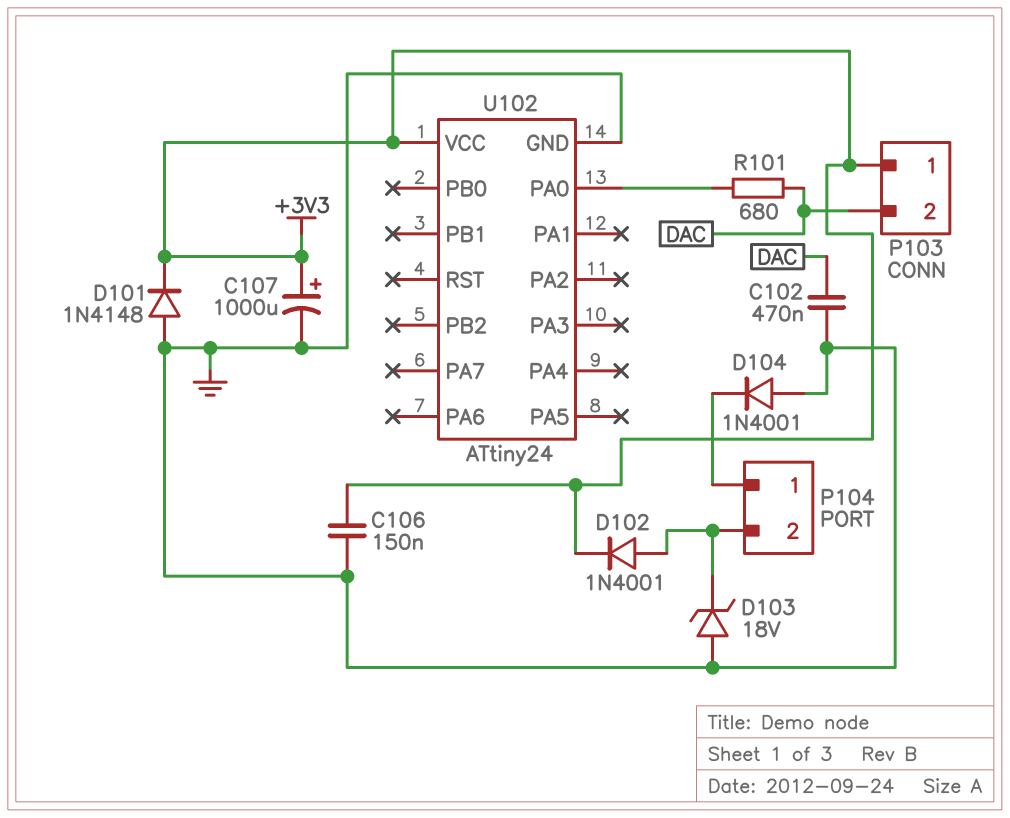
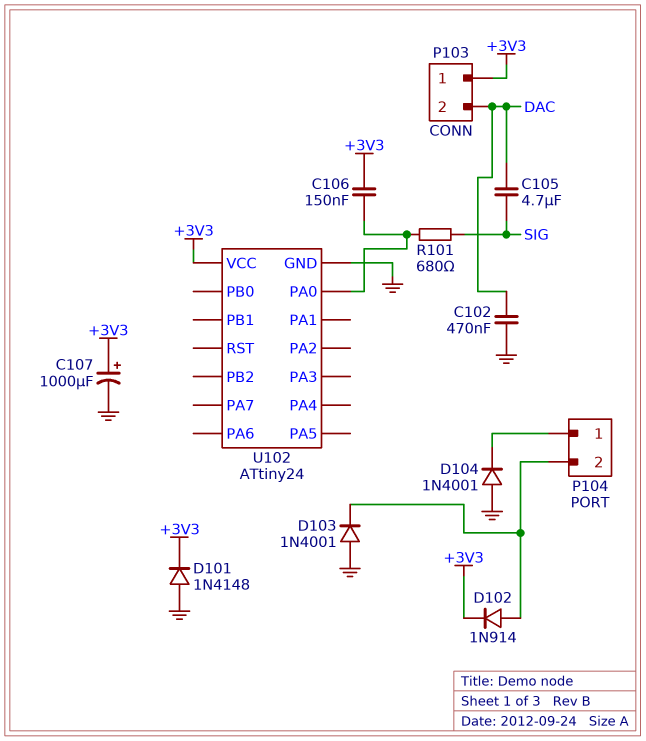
C105: none -> 4.7uF (DAC, SIG)
C106: 150nF (+3V3, GND) -> 150nF (+3V3, U102/PA0)
D102: diode 1N4001 (A P104/2, K +3V3) -> diode 1N914 (A P104/2, K +3V3)
D103: zener 18V (A GND, K P104/2) -> diode 1N4001 (A GND, K P104/2)
R101: 680 (DAC, U102/PA0) -> 680 (SIG, U102/PA0)

